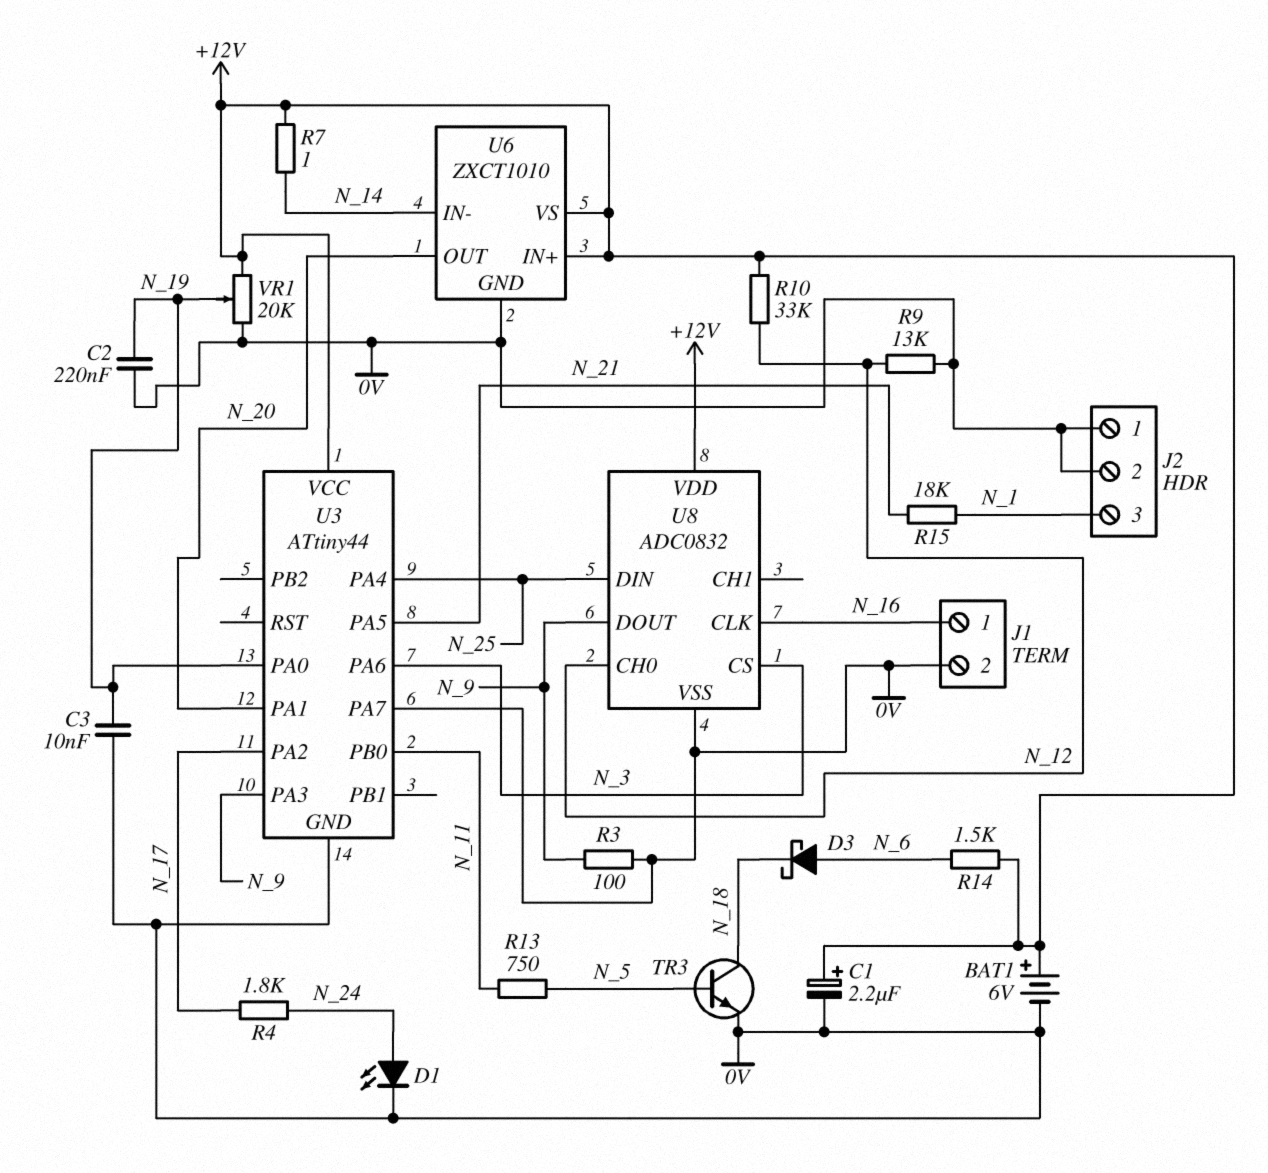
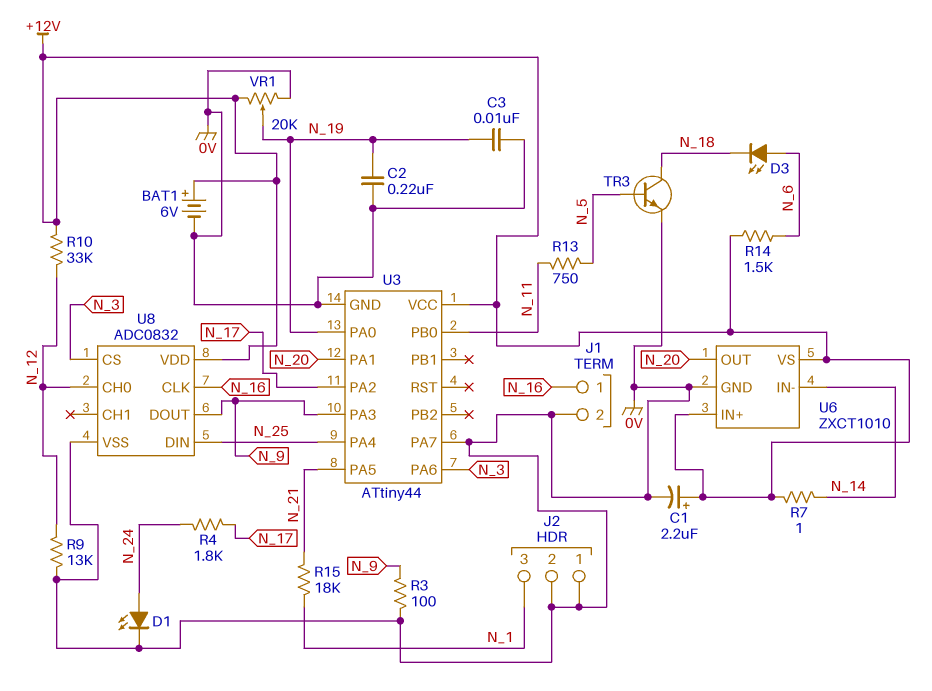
D3: schottky (A N_6, K N_18) -> LED (A N_6, K N_18)

